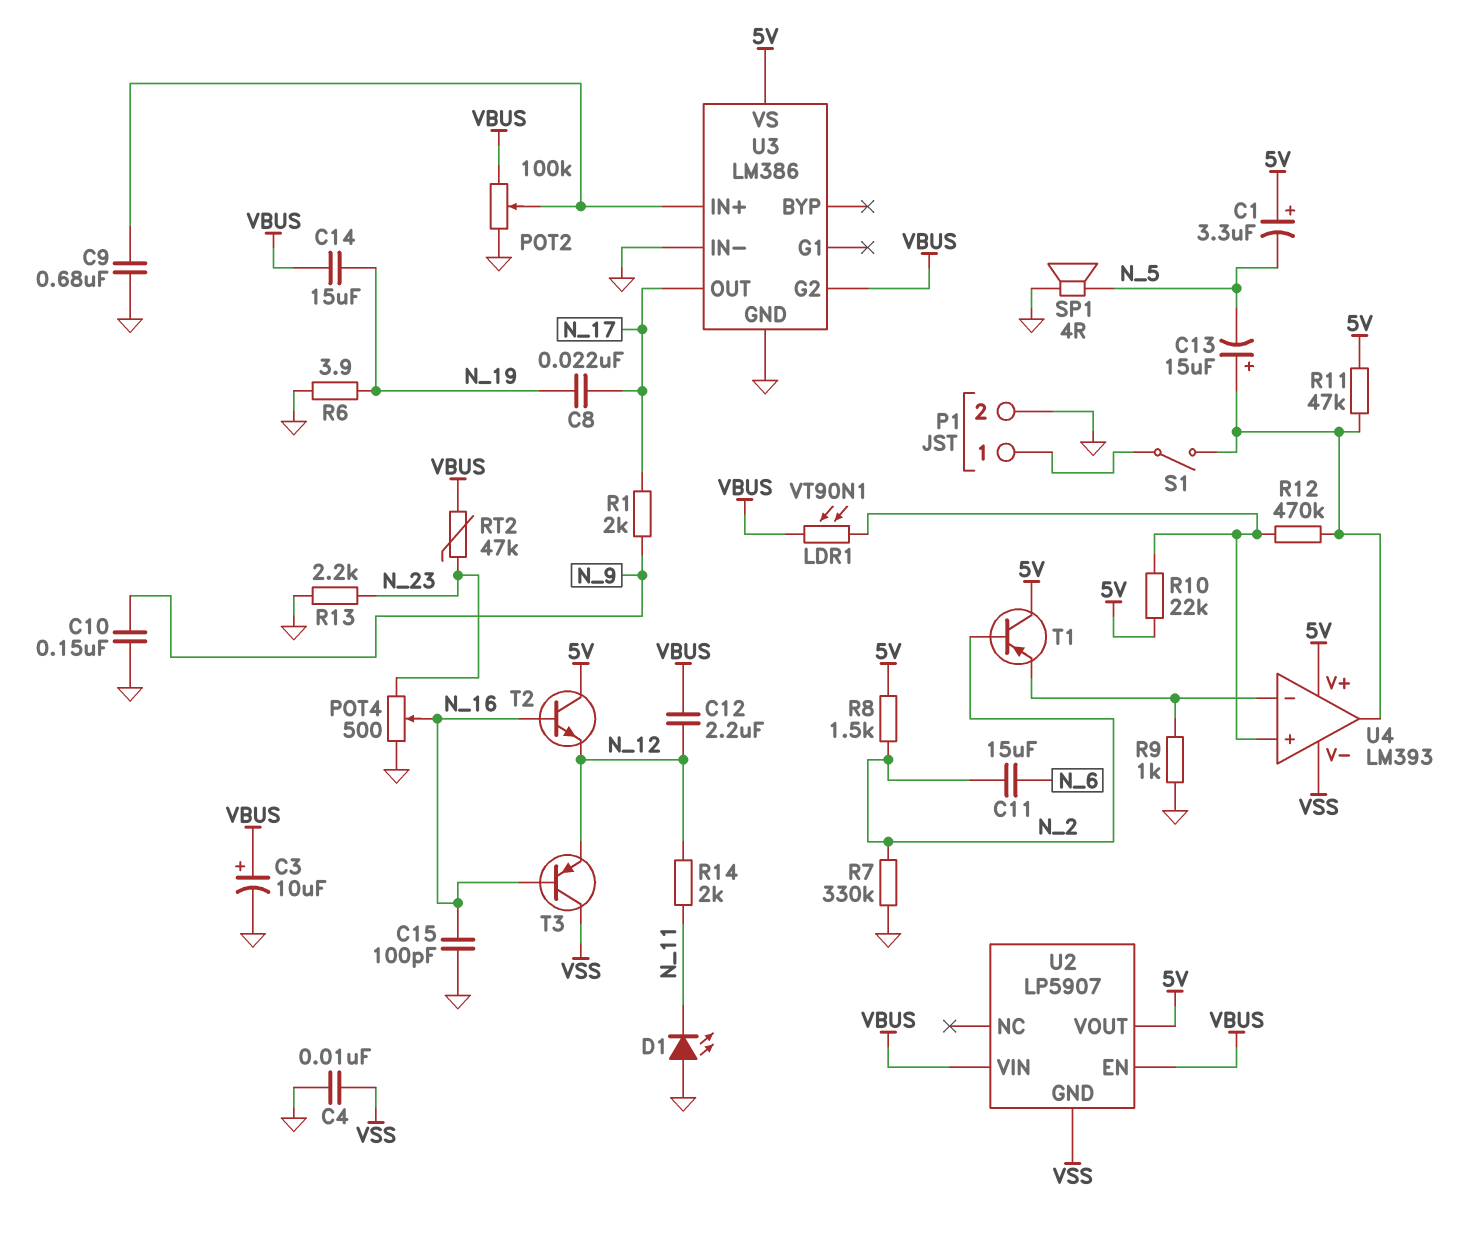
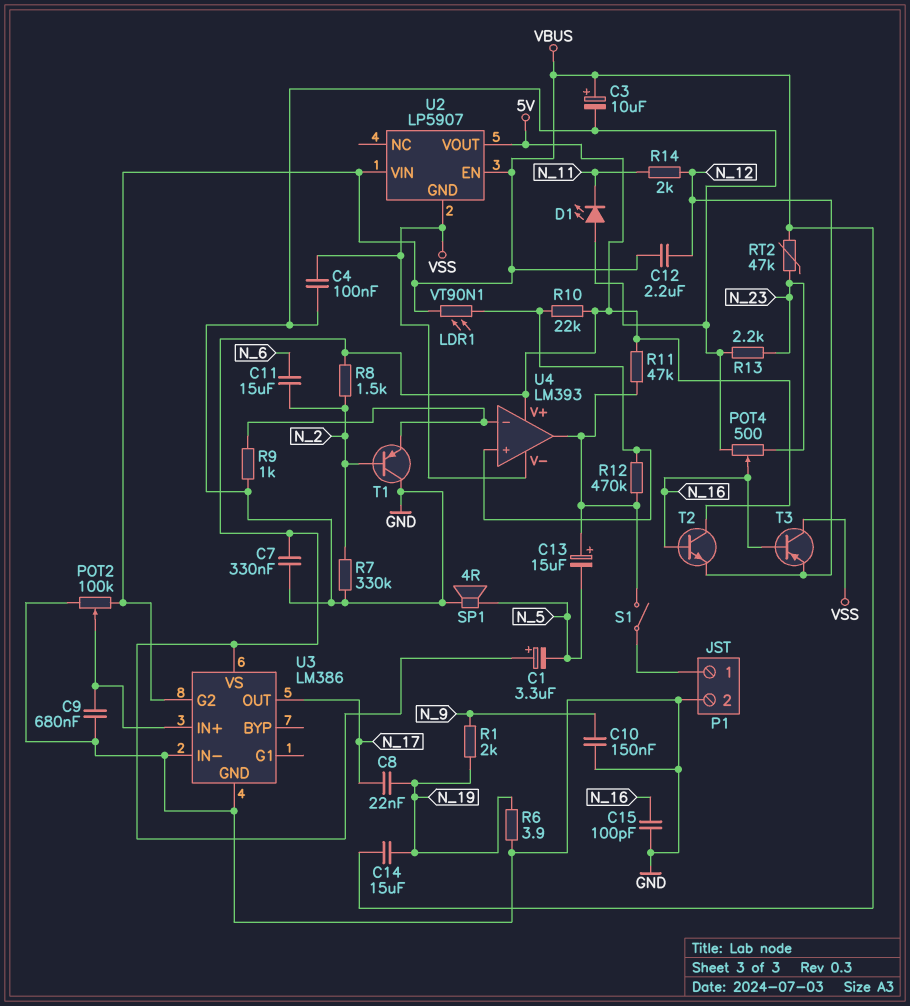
C4: 10nF (GND, VSS) -> 100nF (GND, VSS)
C7: none -> 330nF (5V, GND)
R1: 2k (N_9, N_17) -> 2k (N_9, N_19)
T1: PNP (B N_2, C 5V, E U4/in-) -> PNP (B N_2, C GND, E U4/in-)

